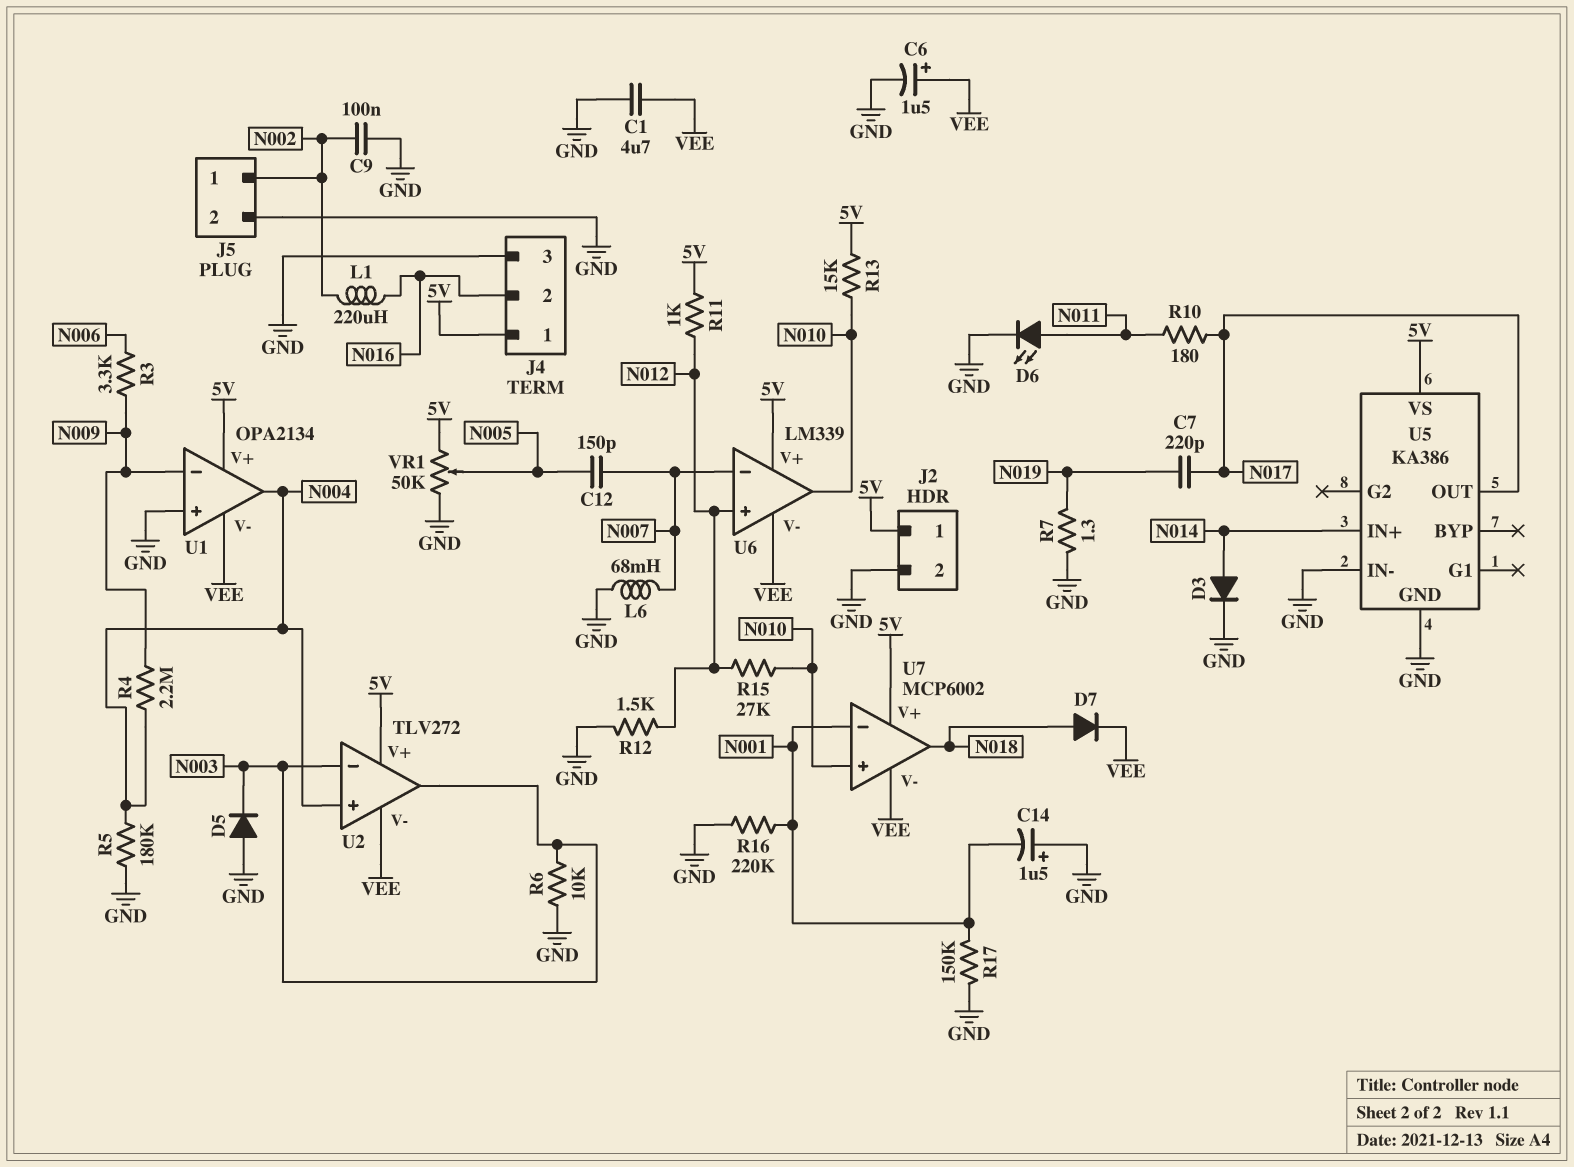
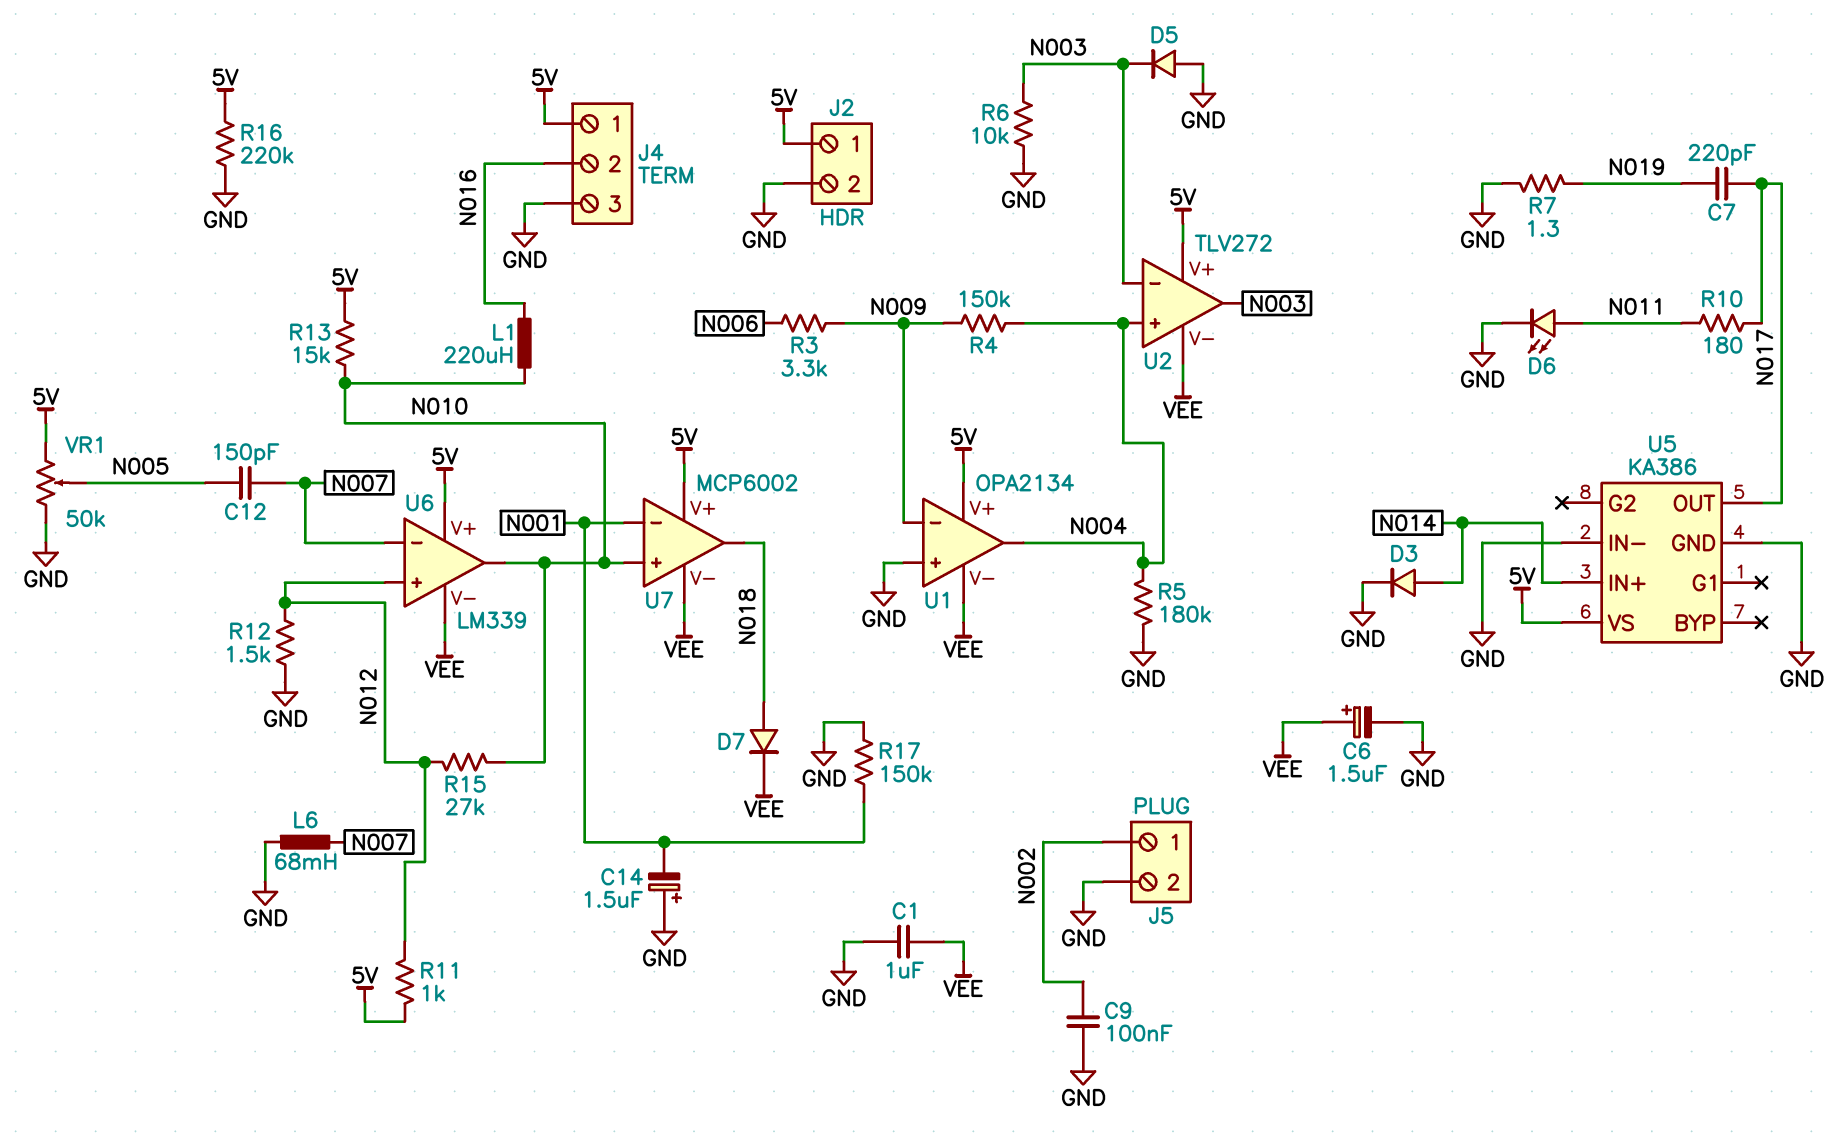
C1: 4.7uF (GND, VEE) -> 1uF (GND, VEE)
L1: 220uH (N002, N016) -> 220uH (N010, N016)
R4: 2.2M (N004, N009) -> 150k (N004, N009)
R16: 220k (GND, N001) -> 220k (5V, GND)

